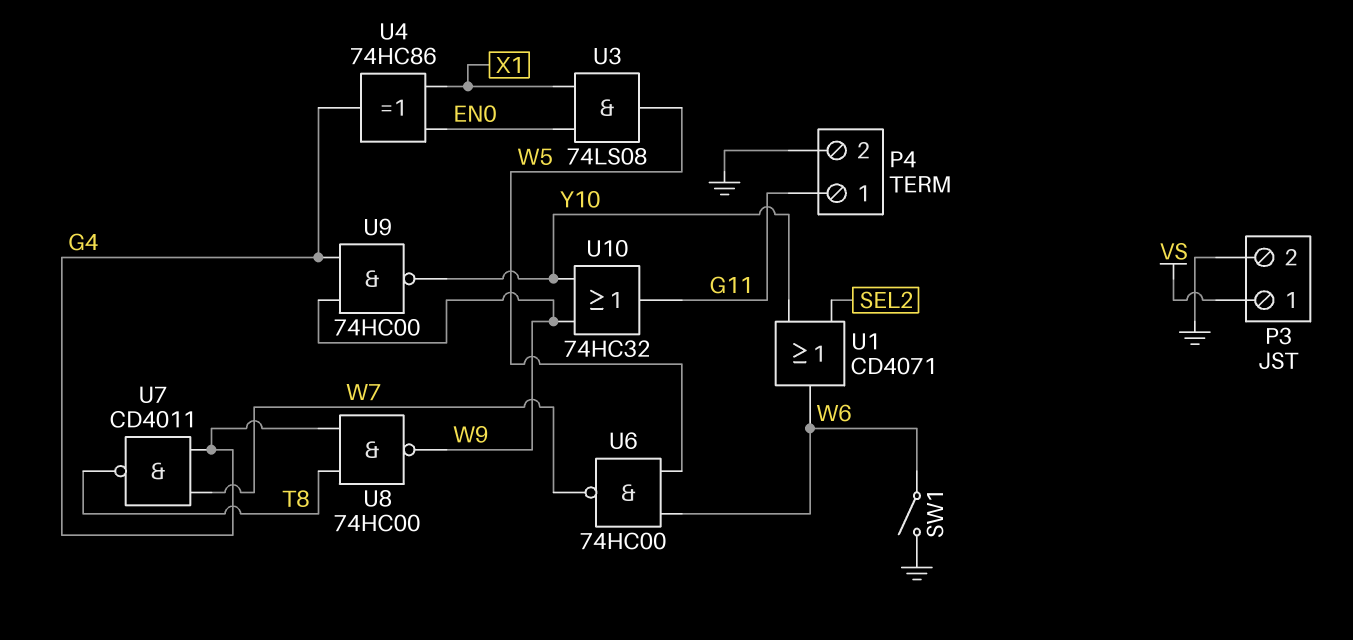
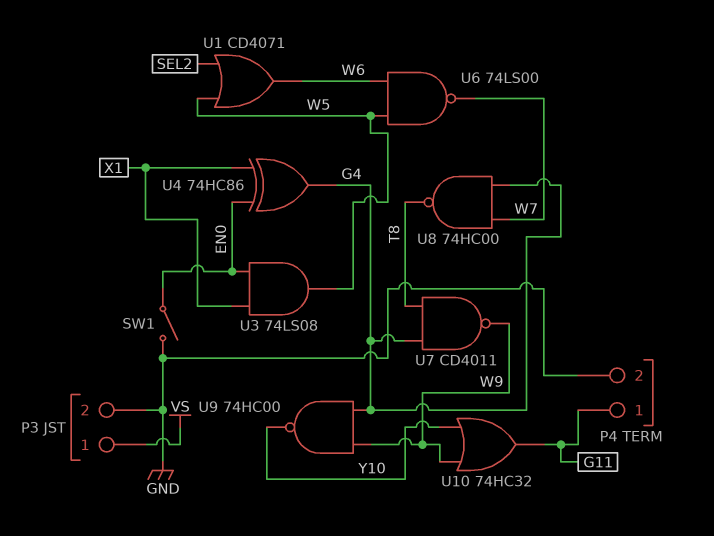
SW1: switch (GND, W6) -> switch (EN0, GND)
U1: OR CD4071 (in SEL2, in Y10, out W6) -> OR CD4071 (in SEL2, in W5, out W6)
U6: NAND 74HC00 (in W5, in W6, out W7) -> NAND 74LS00 (in W5, in W6, out W7)
U7: NAND CD4011 (in G4, in W7, out T8) -> NAND CD4011 (in G4, in T8, out W9)
U8: NAND 74HC00 (in G4, in T8, out W9) -> NAND 74HC00 (in G4, in W7, out T8)

